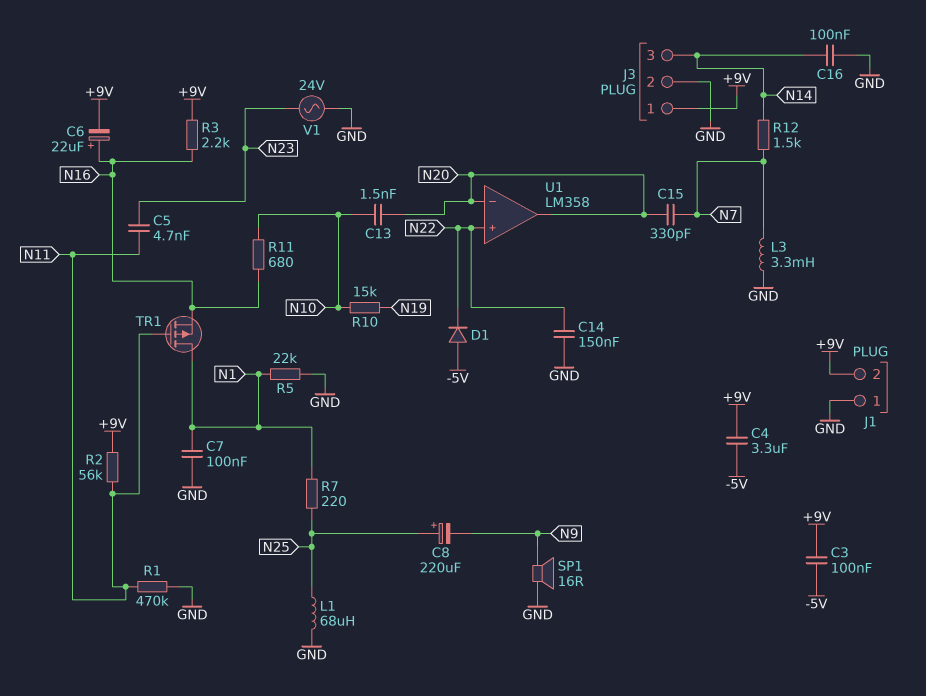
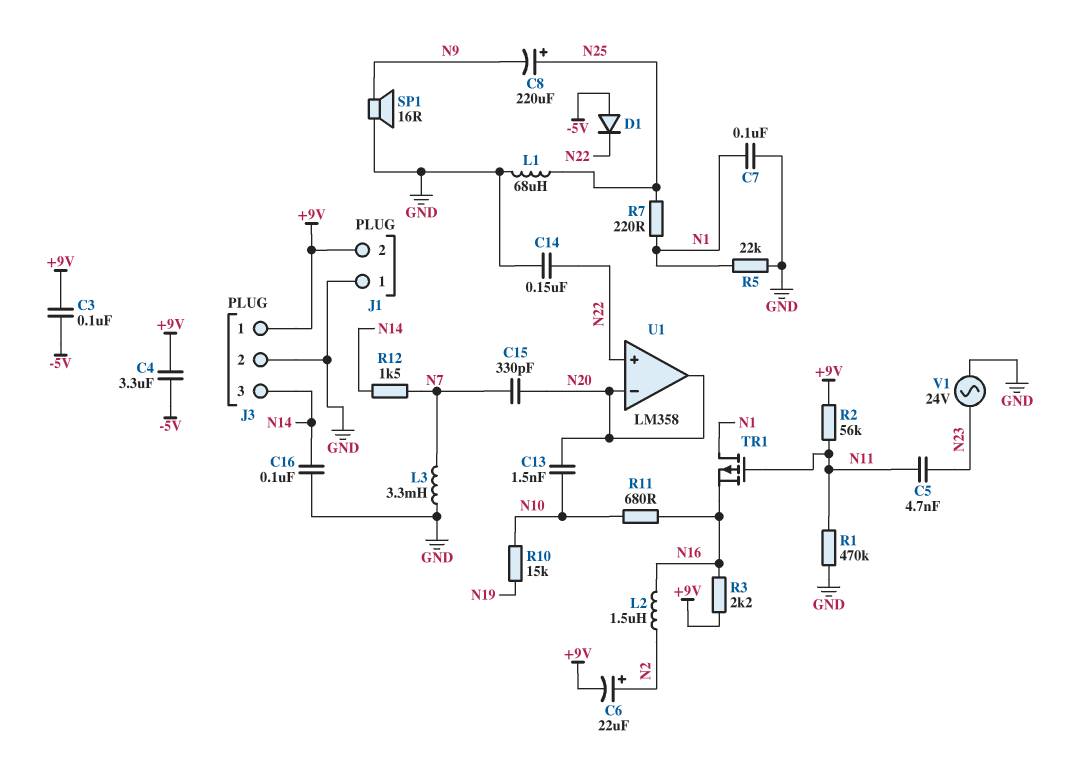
C6: 22uF (plus N16, minus +9V) -> 22uF (plus N2, minus +9V)
L2: none -> 1.5uH (N2, N16)

